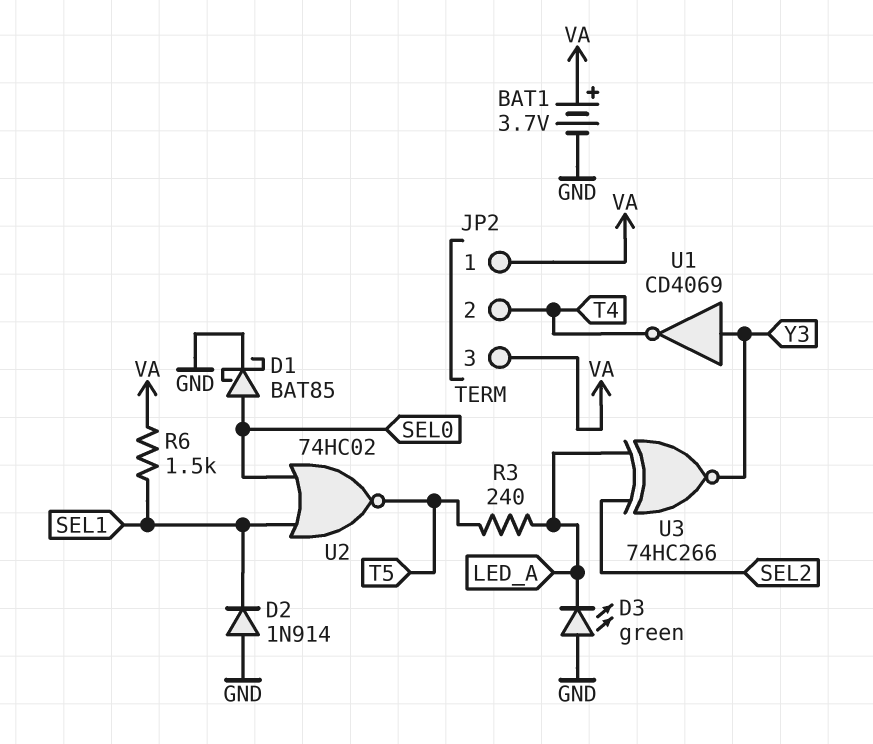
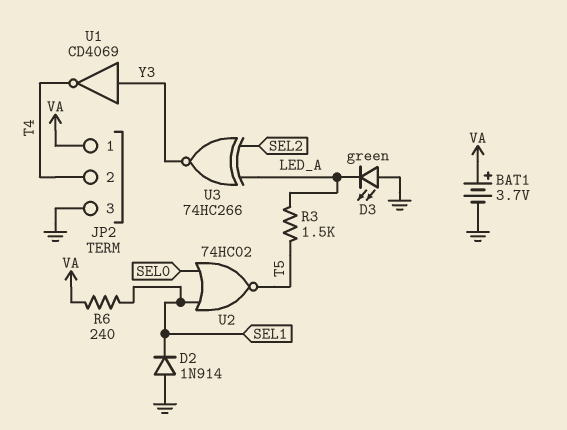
D1: schottky BAT85 (A SEL0, K GND) -> none
JP2 pin 3: VA -> GND
R3: 240 (LED_A, T5) -> 1.5k (LED_A, T5)
R6: 1.5k (SEL1, VA) -> 240 (SEL1, VA)

